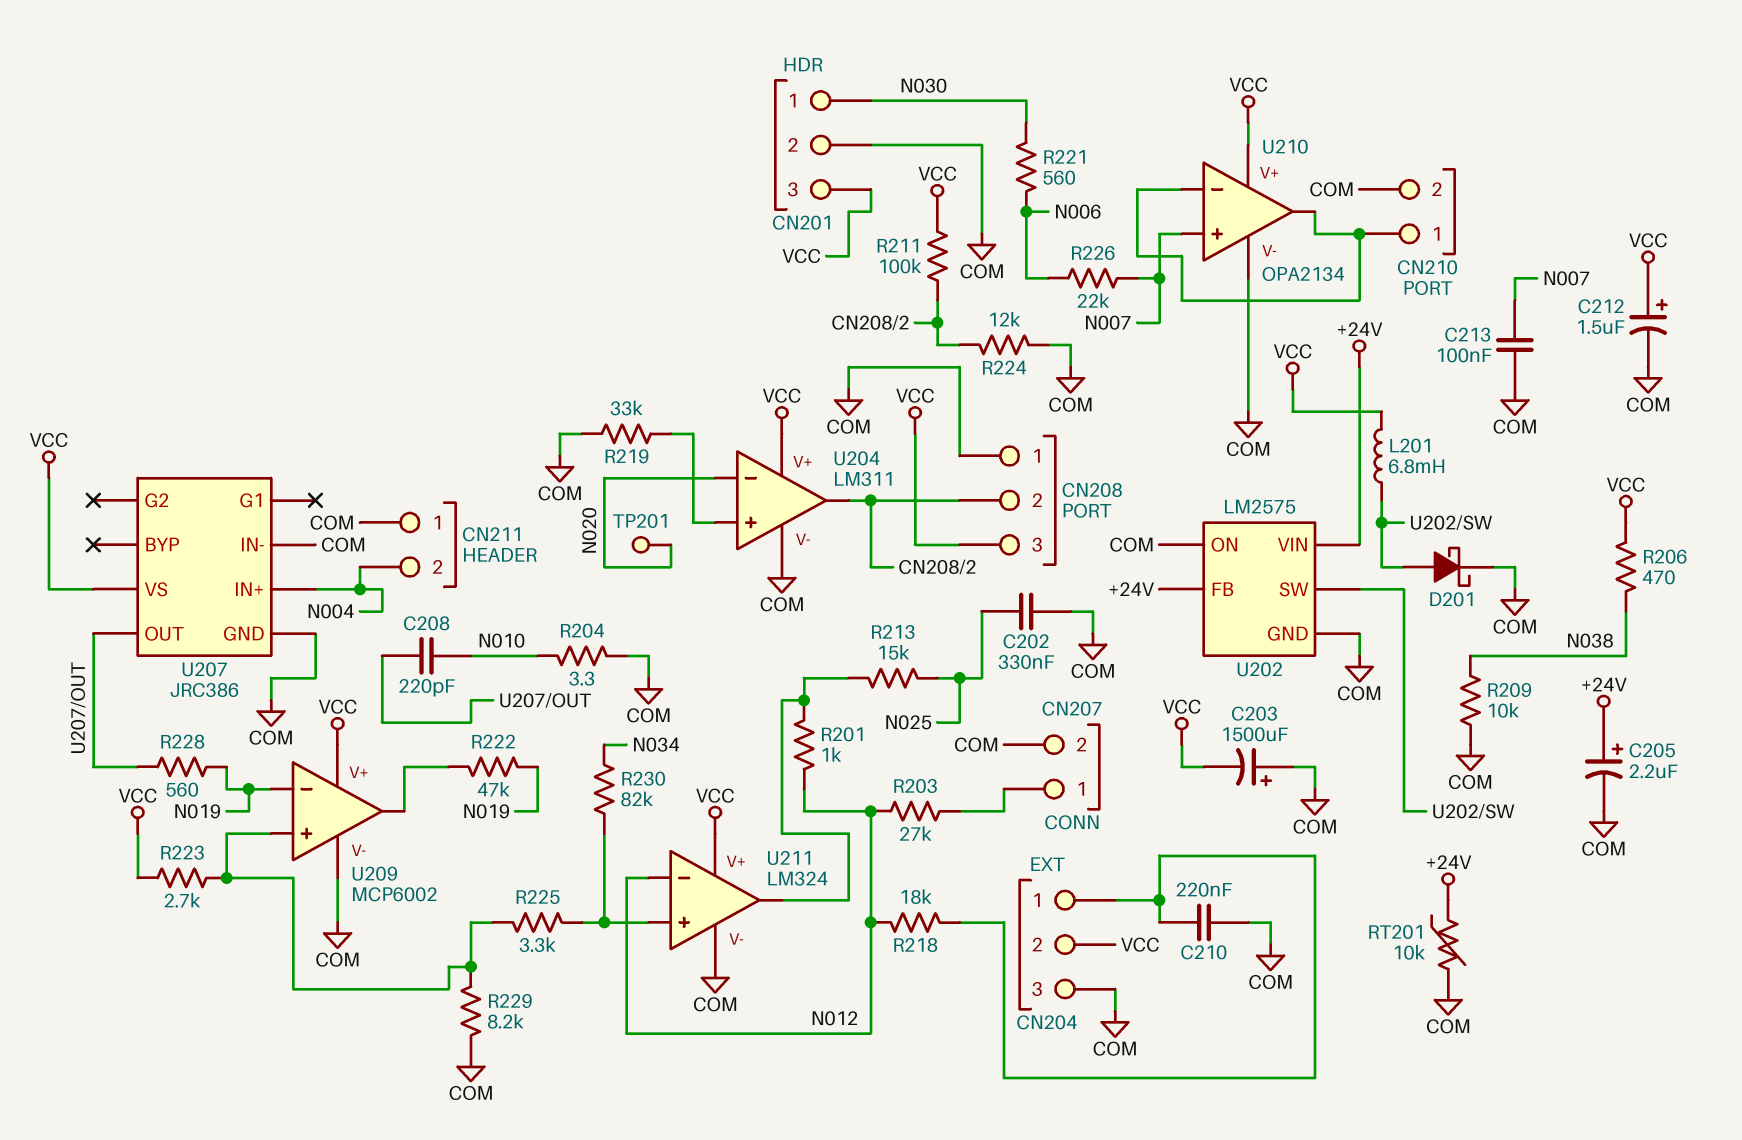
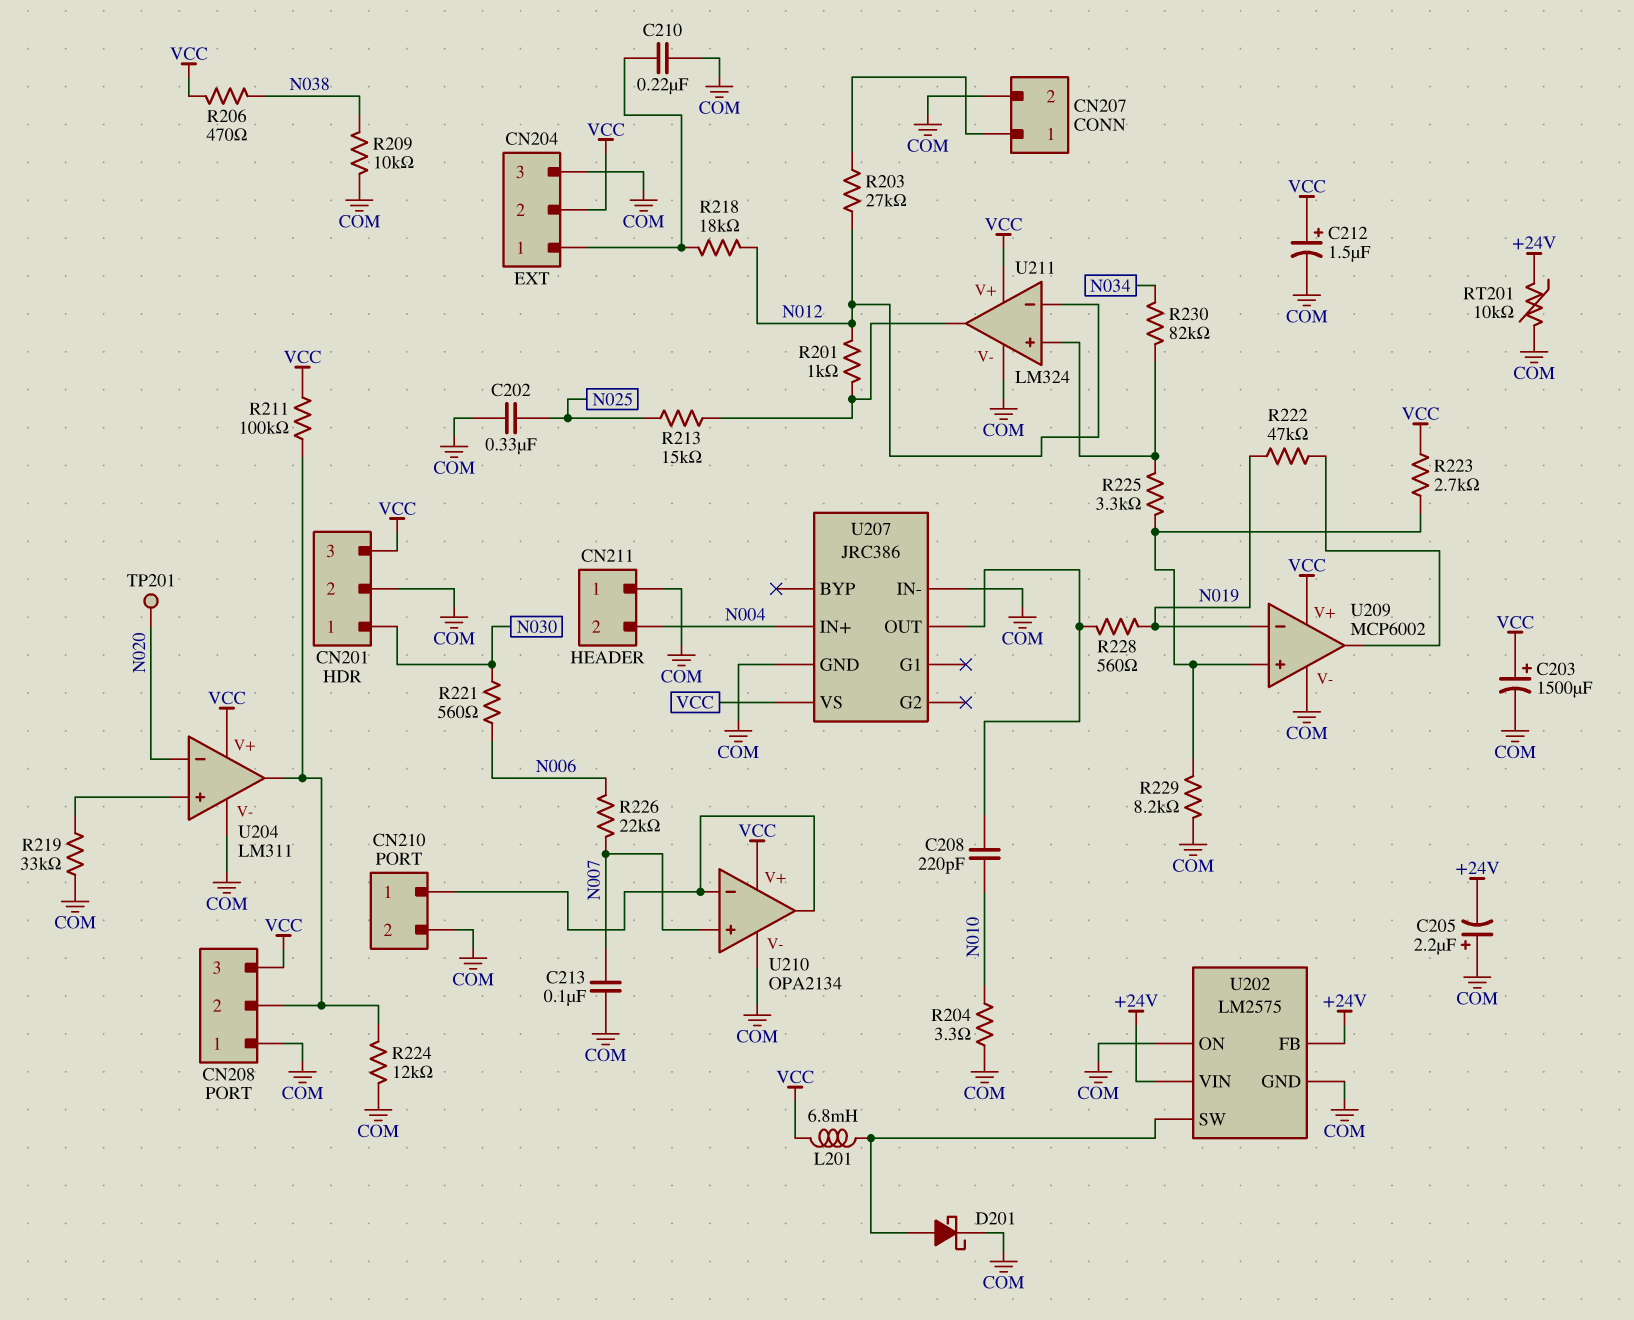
C203: 1500uF (plus COM, minus VCC) -> 1500uF (plus VCC, minus COM)
C205: 2.2uF (plus +24V, minus COM) -> 2.2uF (plus COM, minus +24V)

